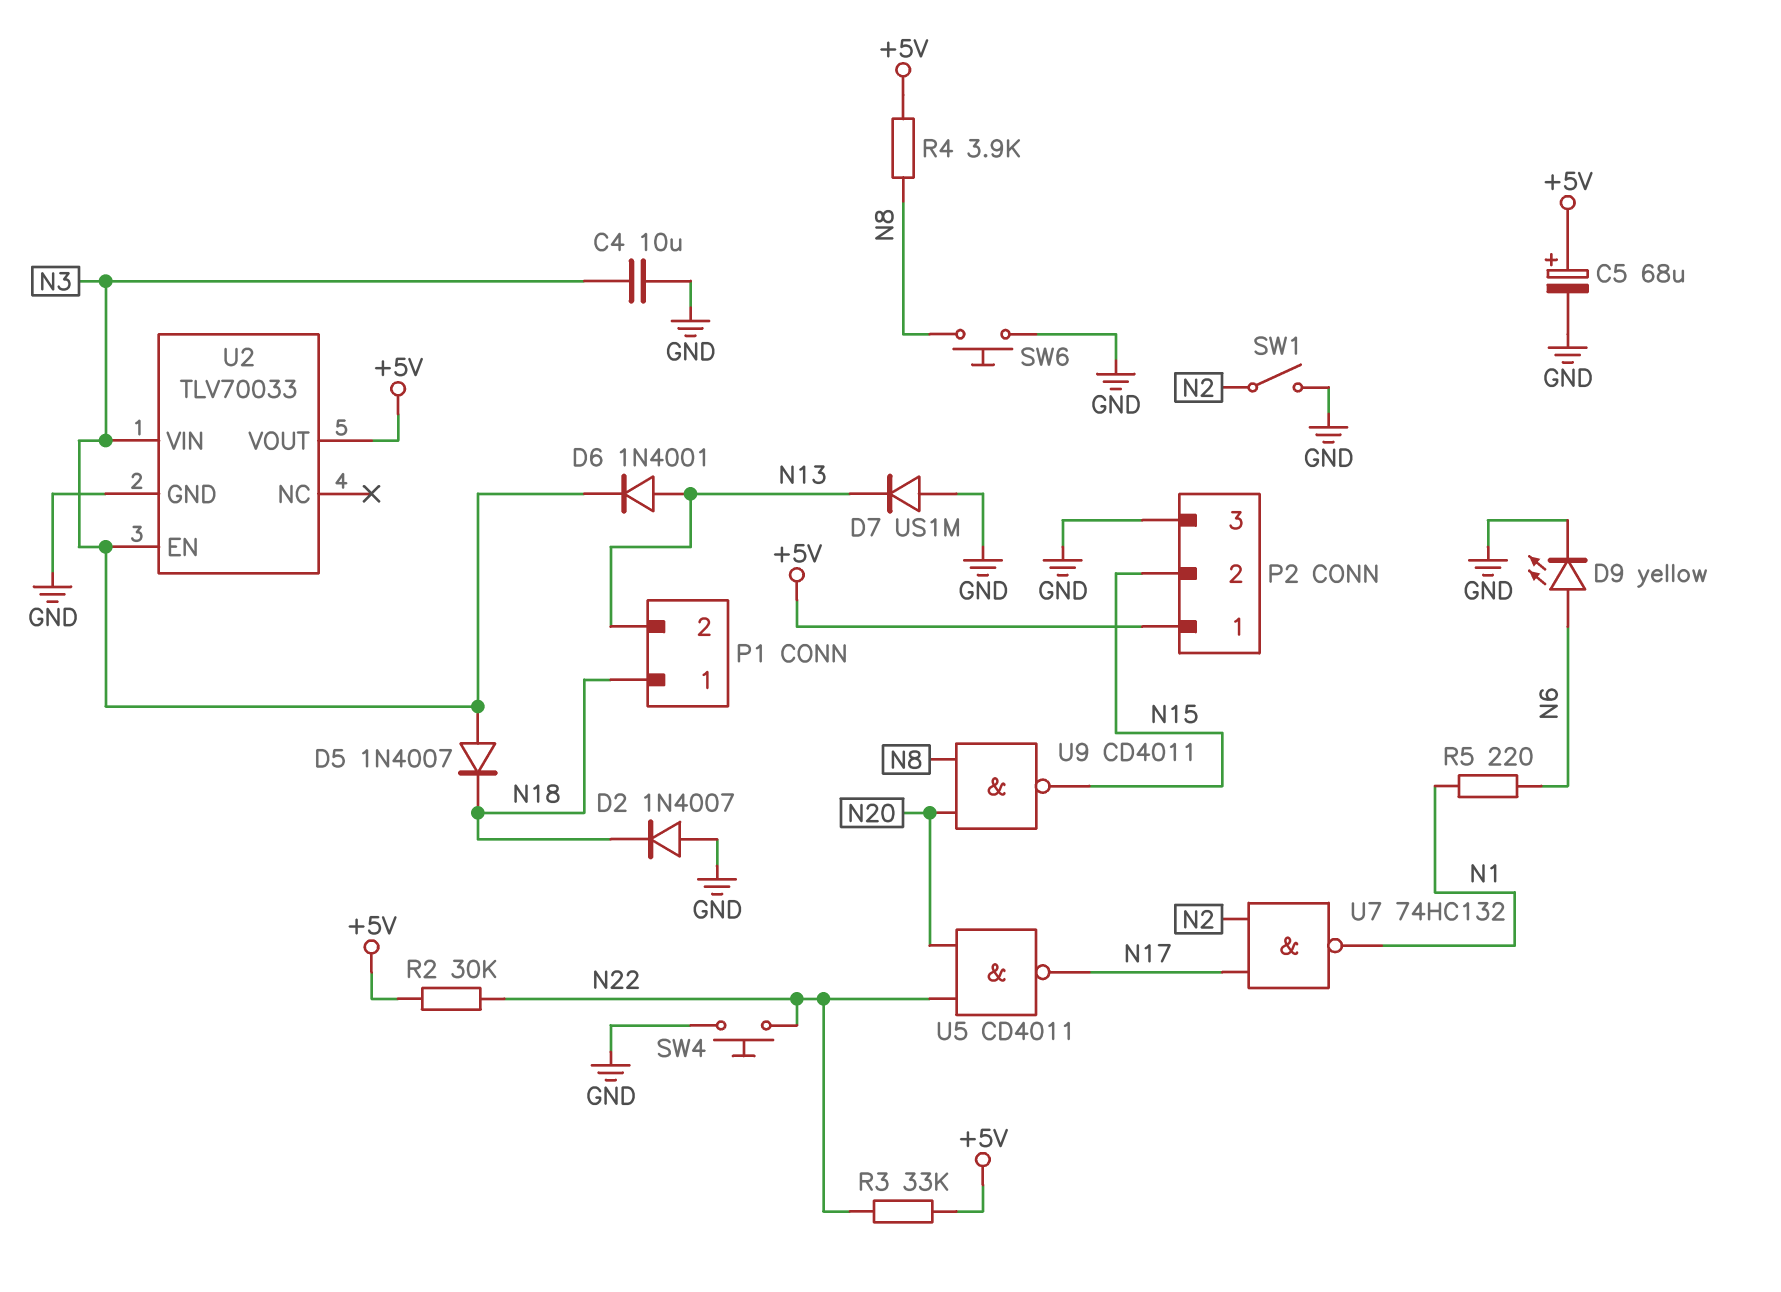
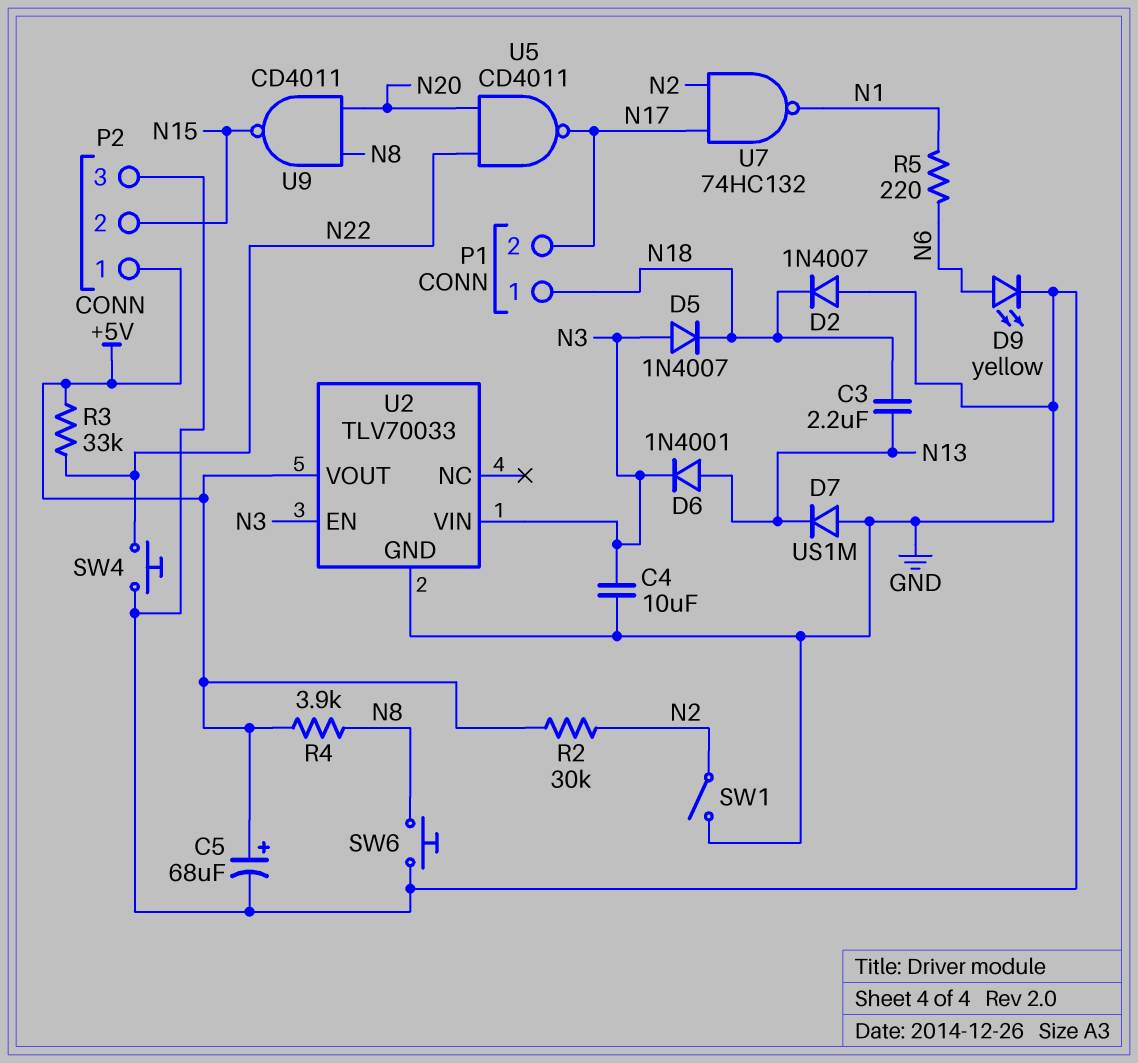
C3: none -> 2.2uF (N13, N18)
P1 pin 2: N13 -> N17
R2: 30k (+5V, N22) -> 30k (+5V, N2)

